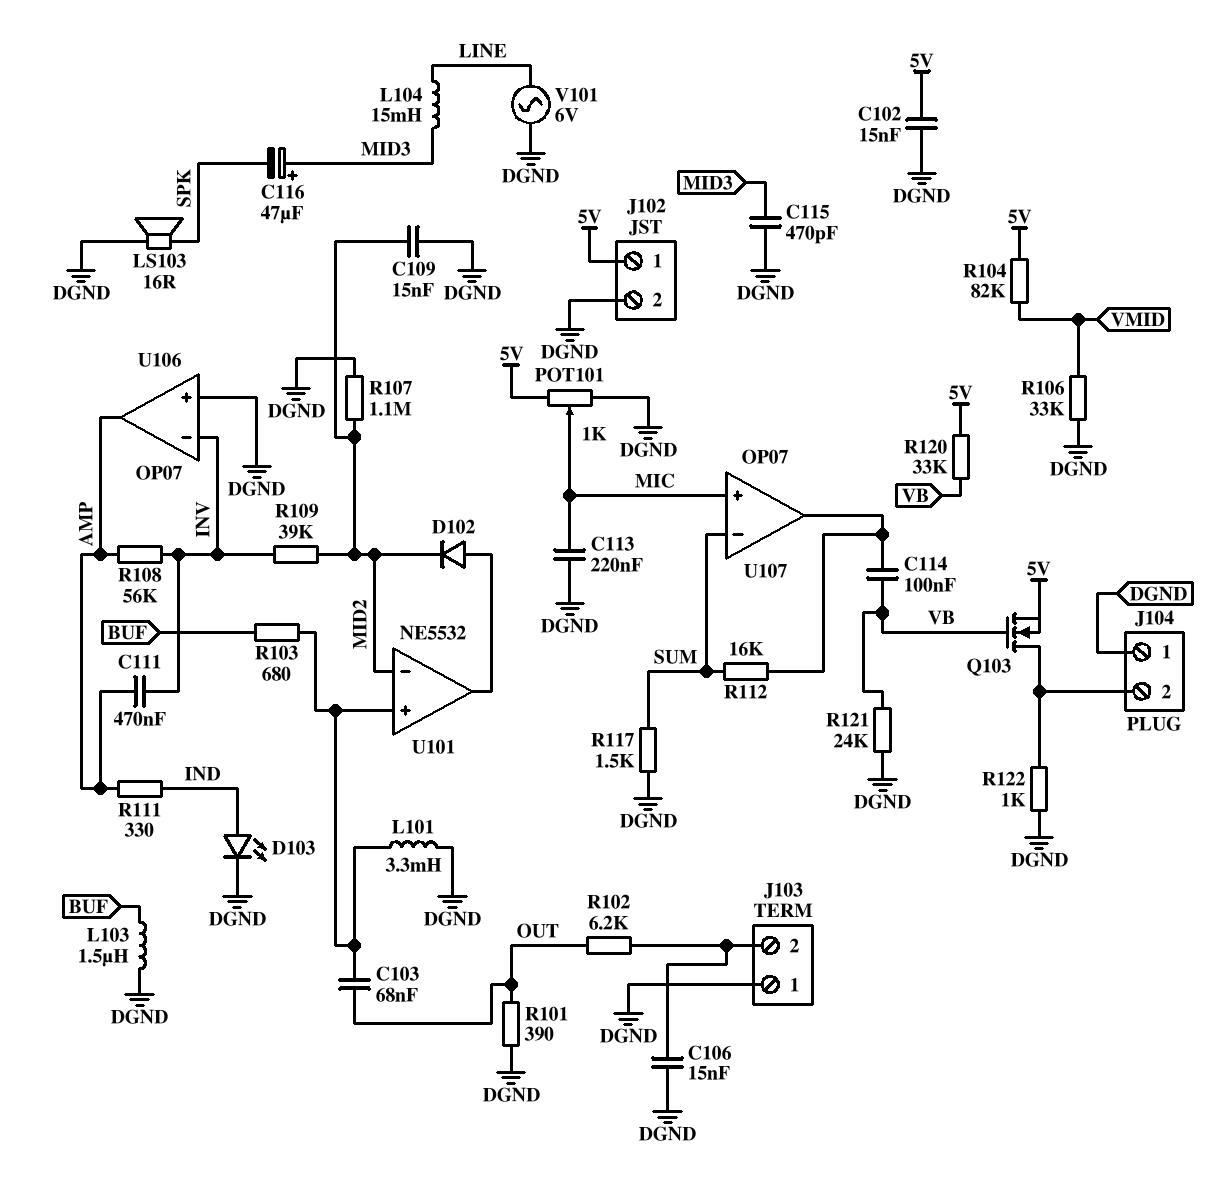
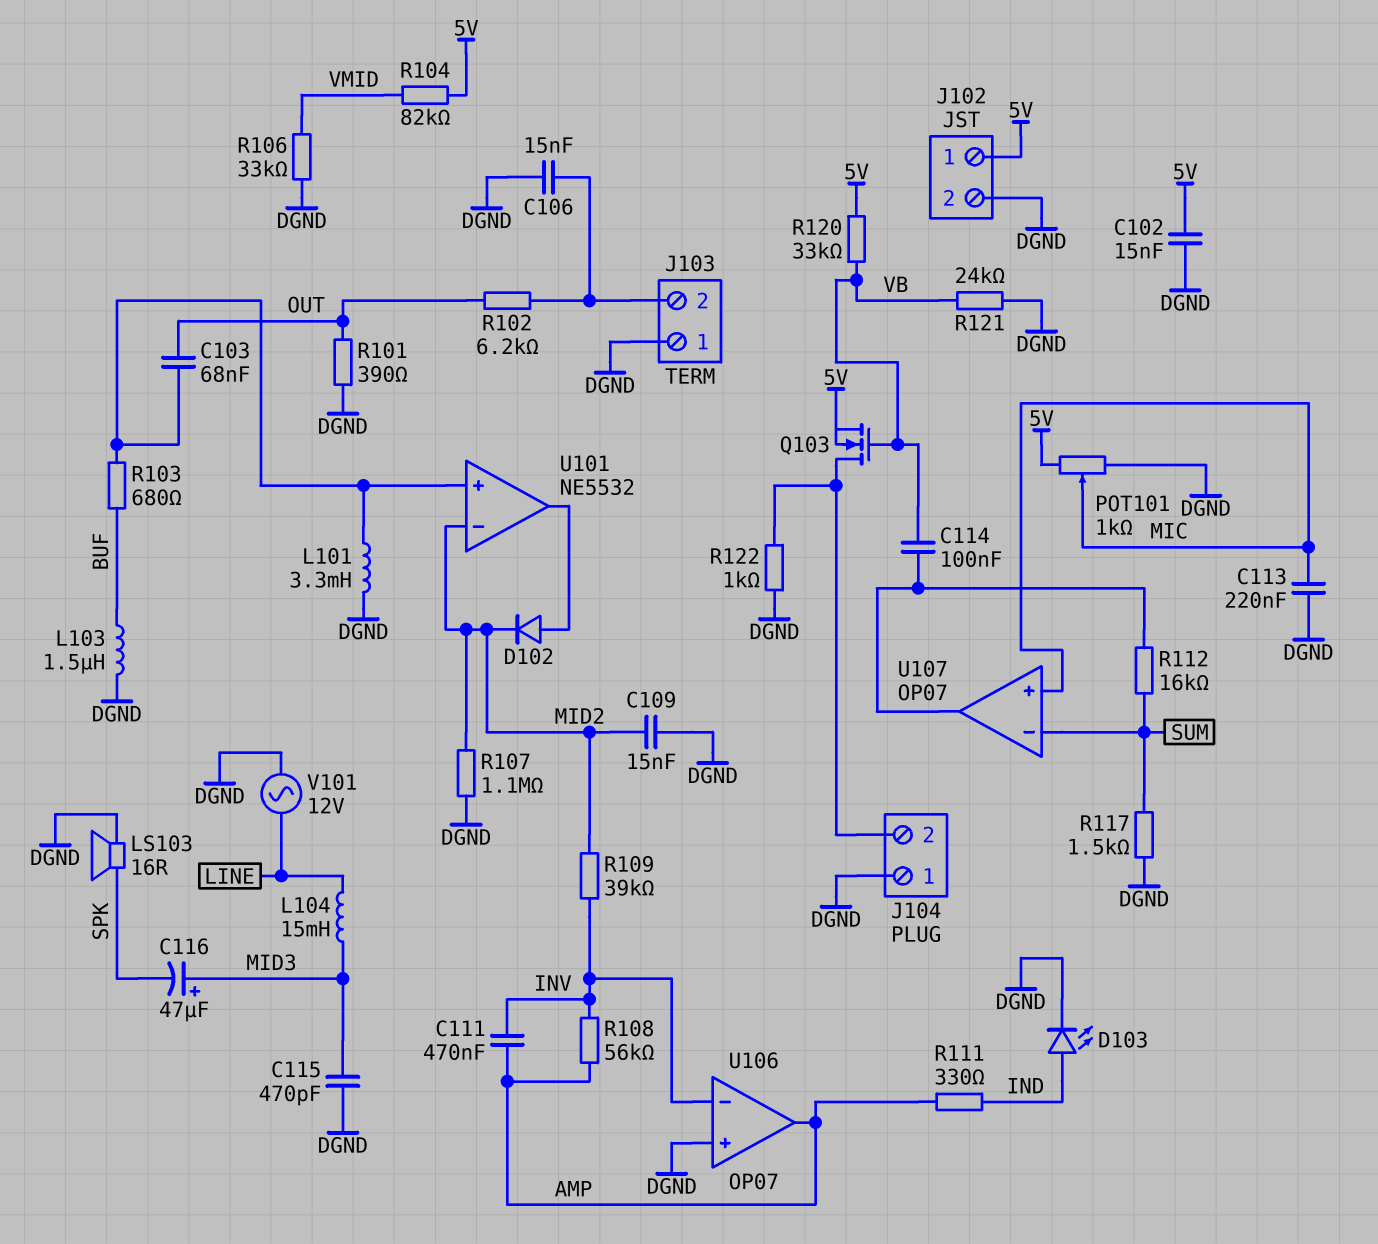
V101: AC 6V (DGND, LINE) -> AC 12V (DGND, LINE)

